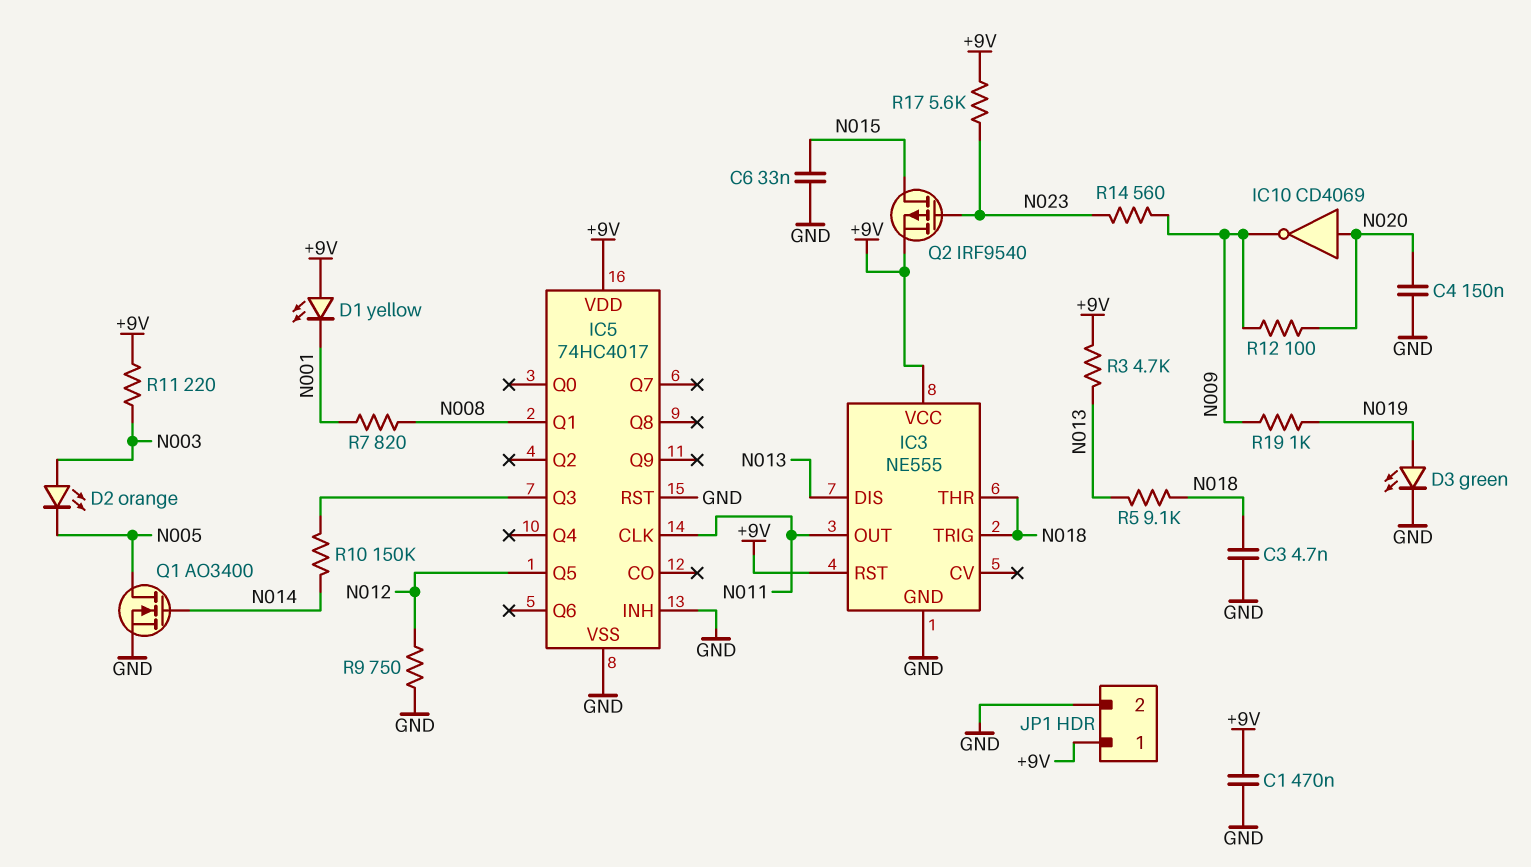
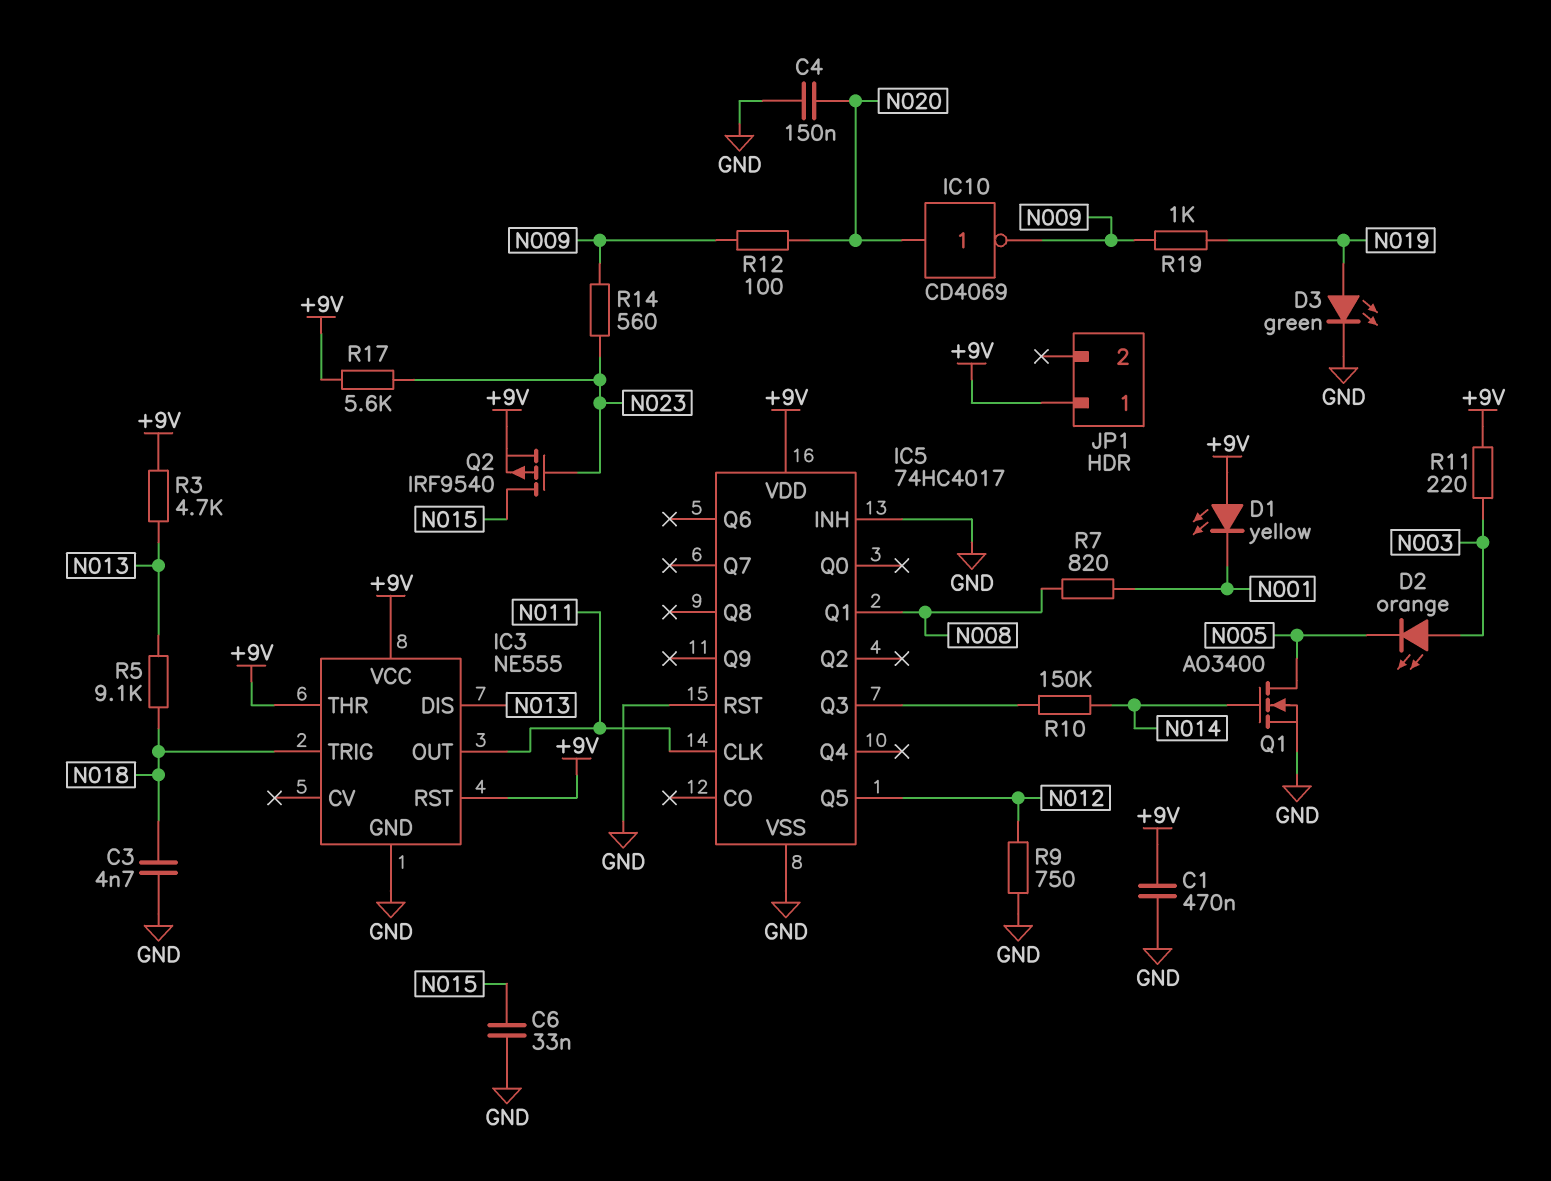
IC3 pin THR: N018 -> +9V
JP1 pin 2: GND -> none

